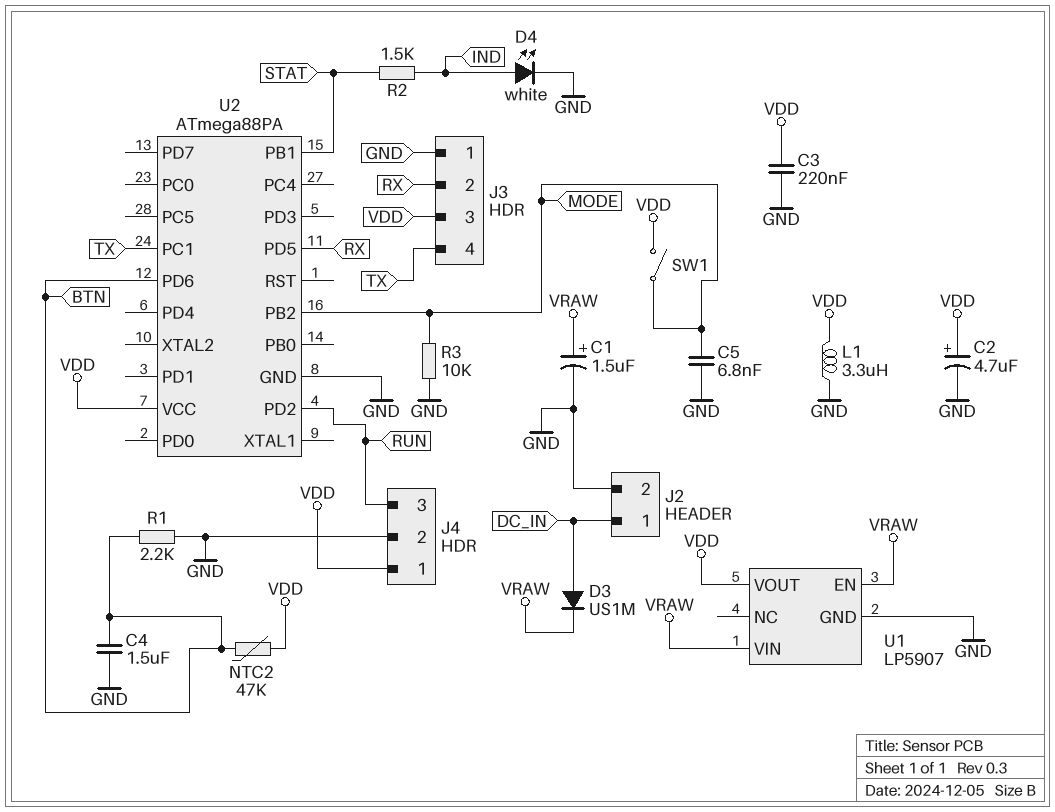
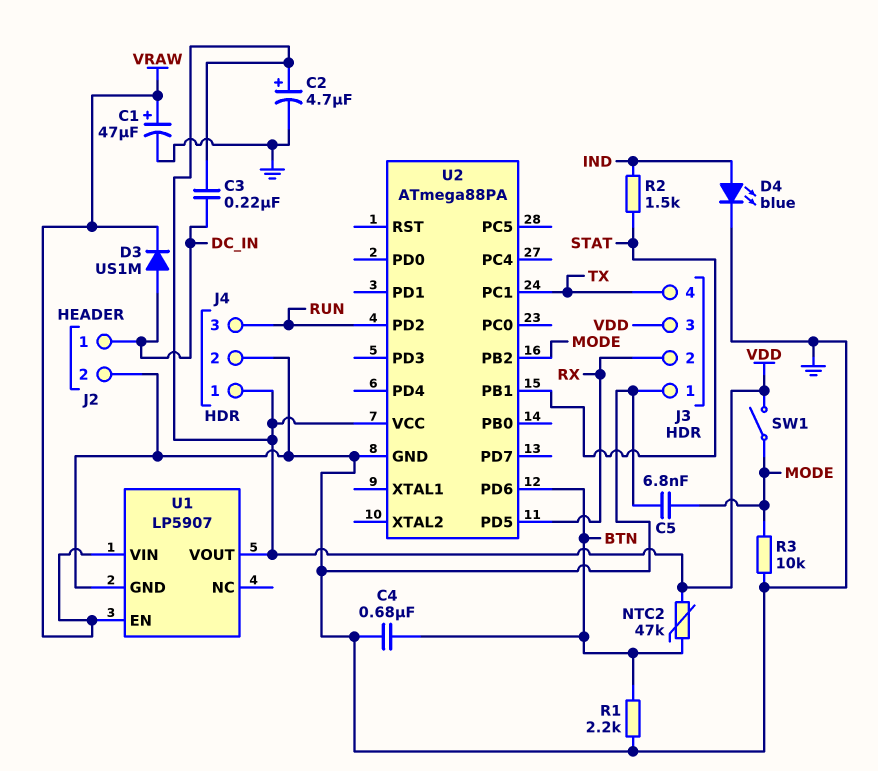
C1: 1.5uF (plus VRAW, minus GND) -> 47uF (plus VRAW, minus GND)
C3: 220nF (GND, VDD) -> 220nF (DC_IN, VDD)
C4: 1.5uF (BTN, GND) -> 680nF (BTN, GND)
D4: LED white (A IND, K GND) -> LED blue (A IND, K GND)
L1: 3.3uH (GND, VDD) -> none

